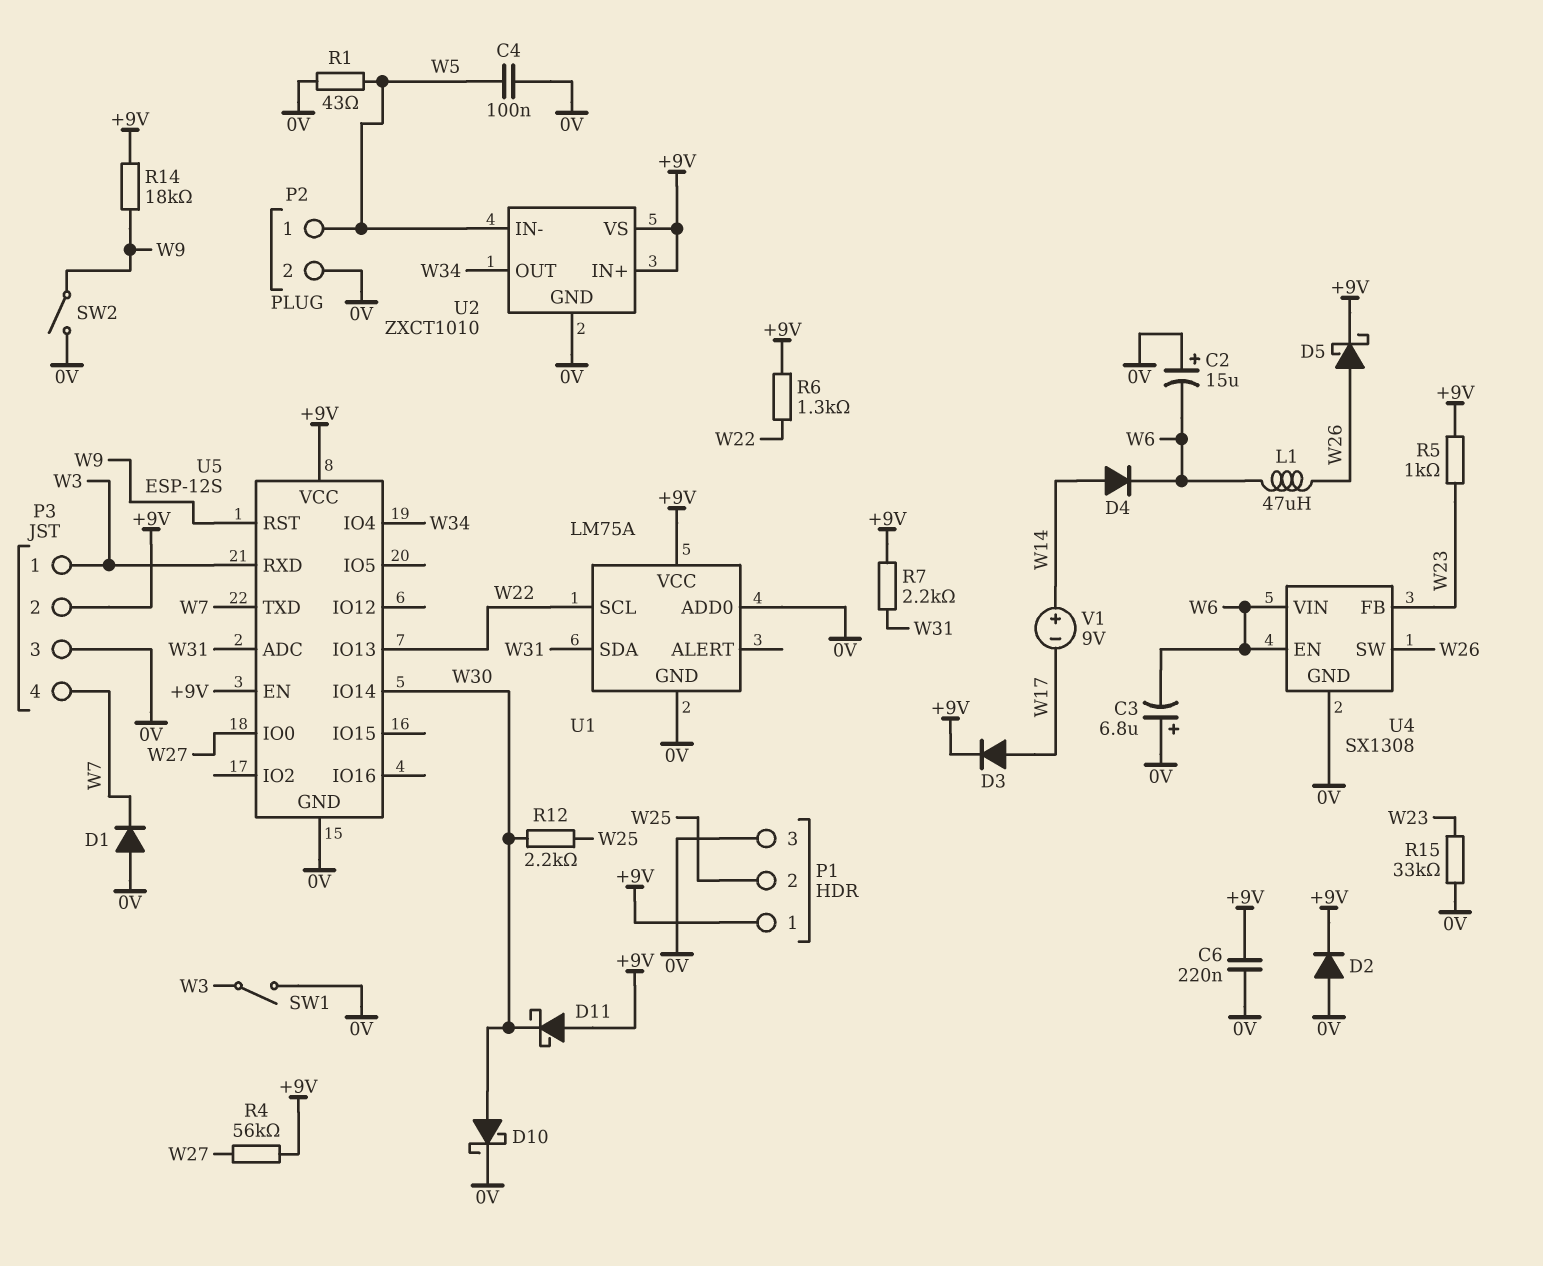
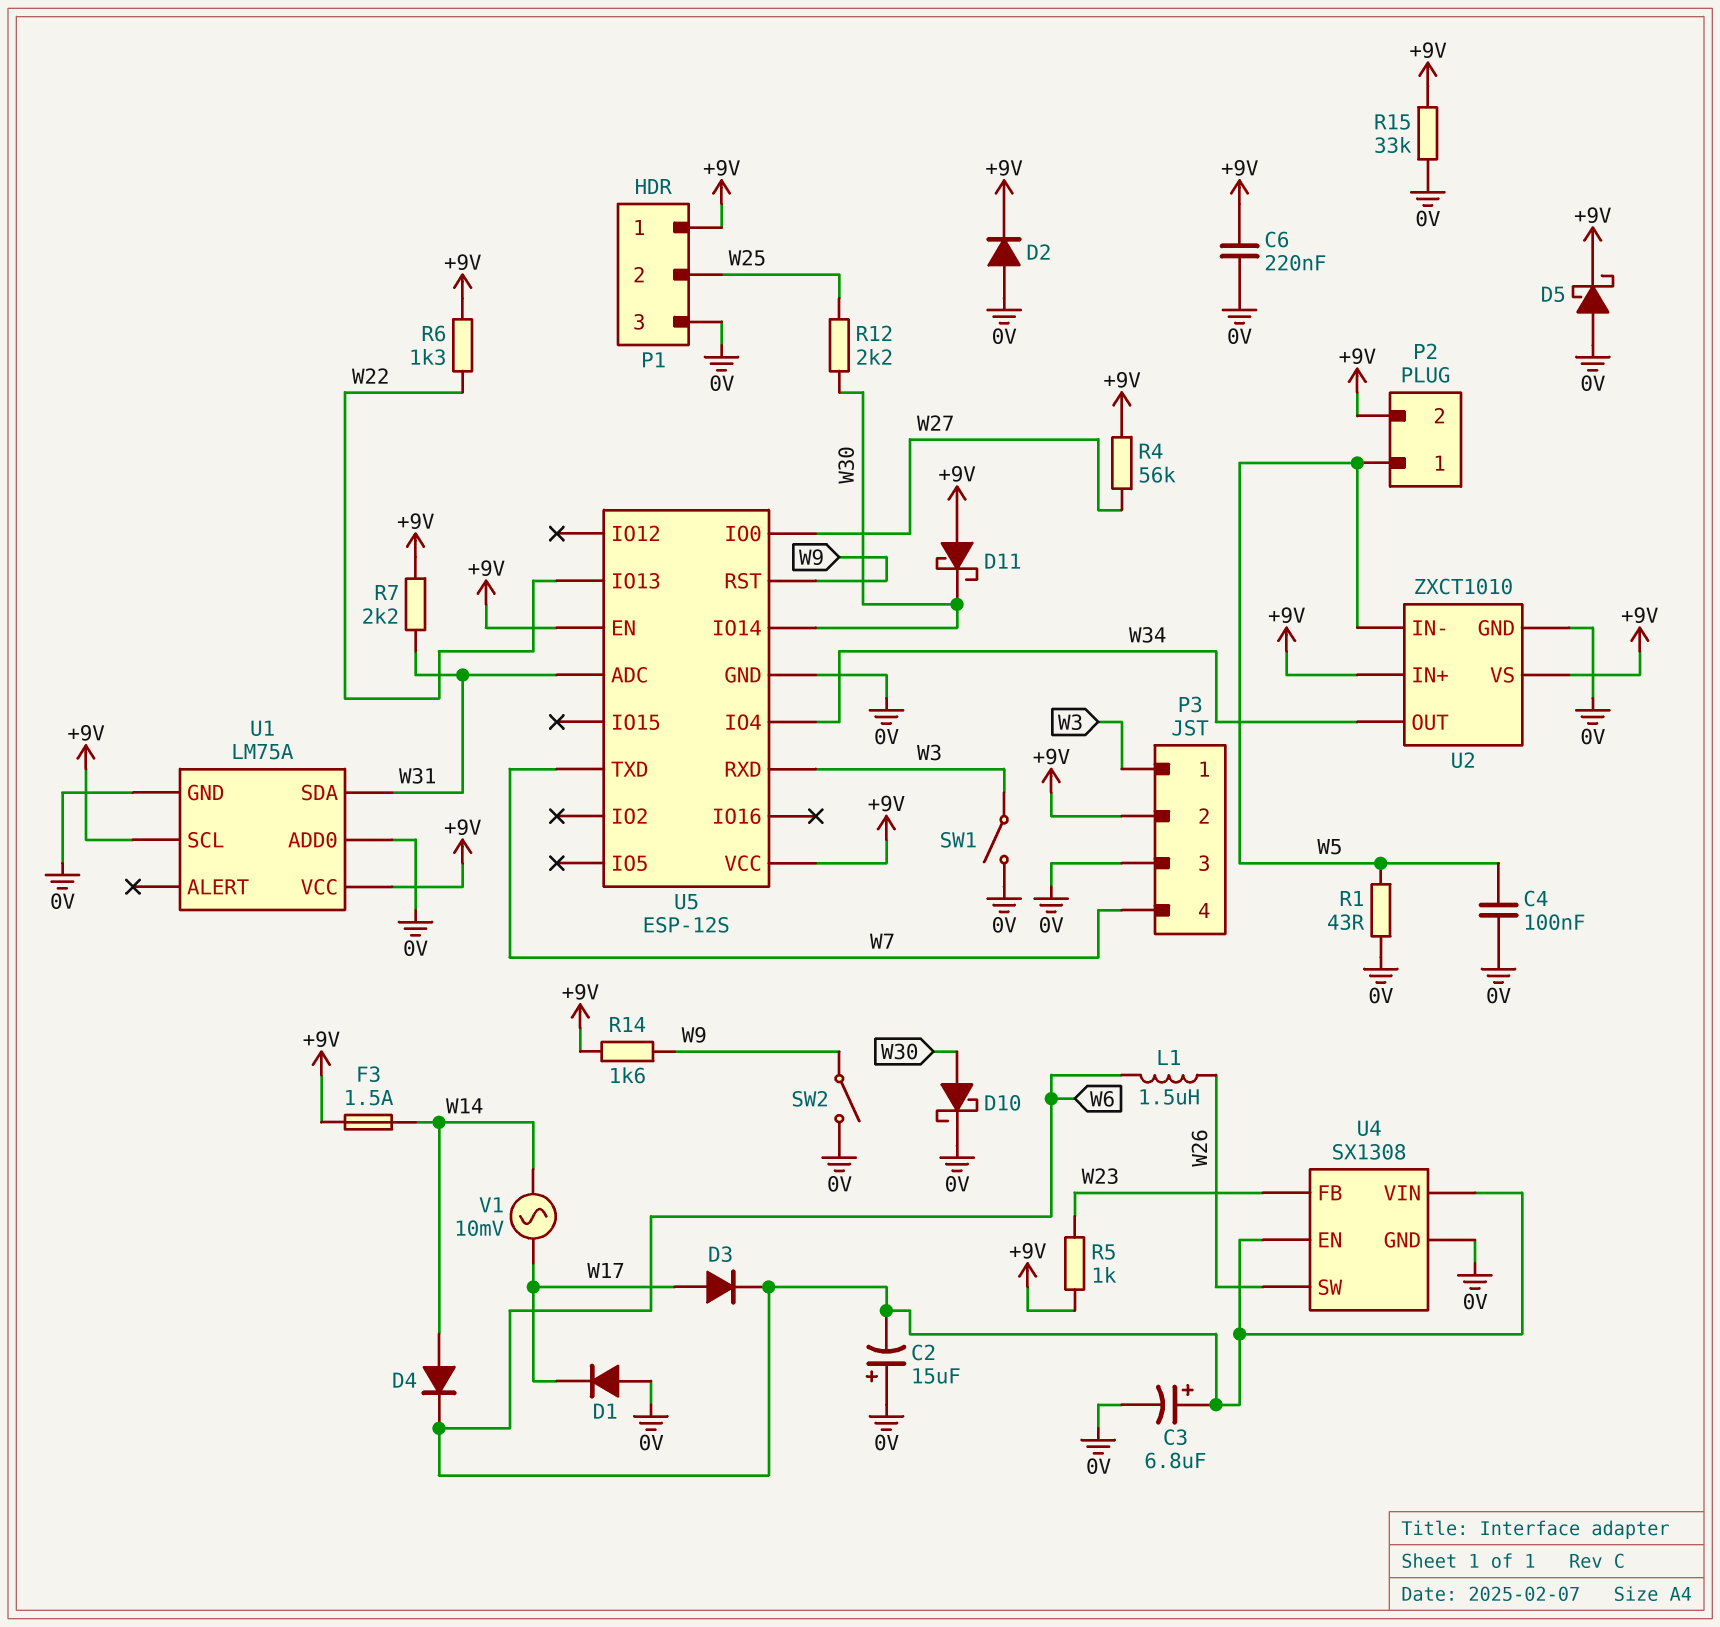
C3: 6.8uF (plus 0V, minus W6) -> 6.8uF (plus W6, minus 0V)
D1: diode (A 0V, K W7) -> diode (A 0V, K W17)
D3: diode (A W17, K +9V) -> diode (A W17, K W6)
D5: schottky (A W26, K +9V) -> schottky (A 0V, K +9V)
F3: none -> 1.5A (+9V, W14)
L1: 47uH (W6, W26) -> 1.5uH (W6, W26)
P2 pin 2: 0V -> +9V
R14: 18k (+9V, W9) -> 1.6k (+9V, W9)
R15: 33k (0V, W23) -> 33k (+9V, 0V)
U1 pin SCL: W22 -> +9V
V1: 9V (plus W14, minus W17) -> AC 10mV (W14, W17)

